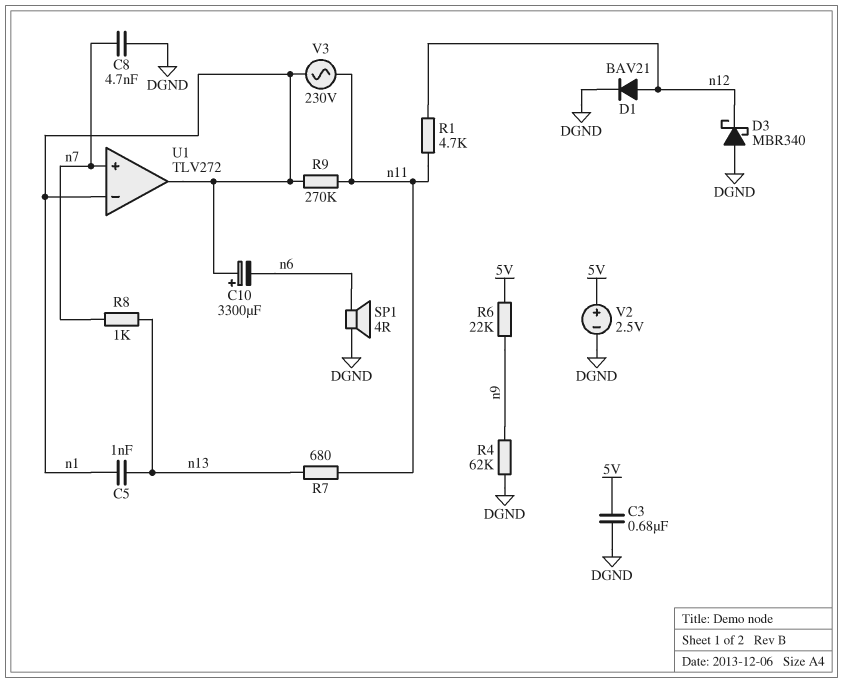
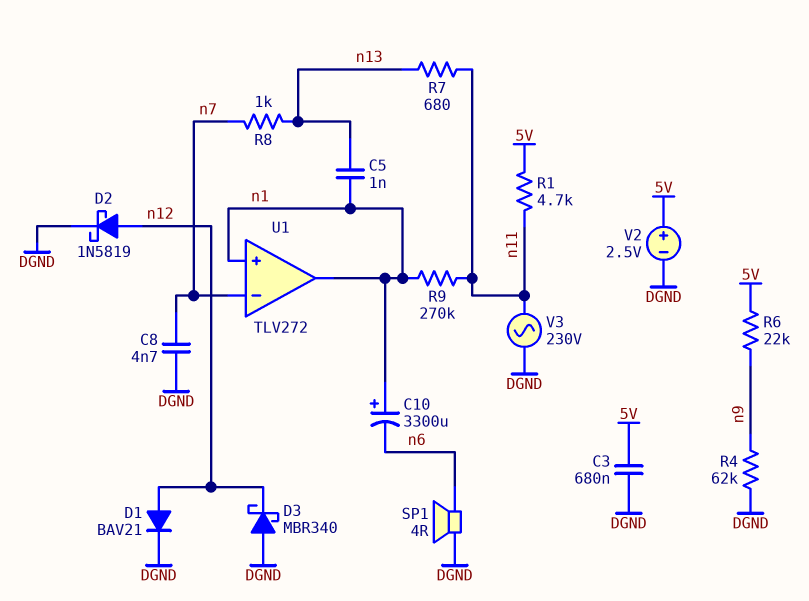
D2: none -> schottky 1N5819 (A n12, K DGND)
R1: 4.7k (n11, n12) -> 4.7k (5V, n11)
U1 pin in+: n7 -> n1
U1 pin in-: n1 -> n7
V3: AC 230V (n1, n11) -> AC 230V (DGND, n11)

